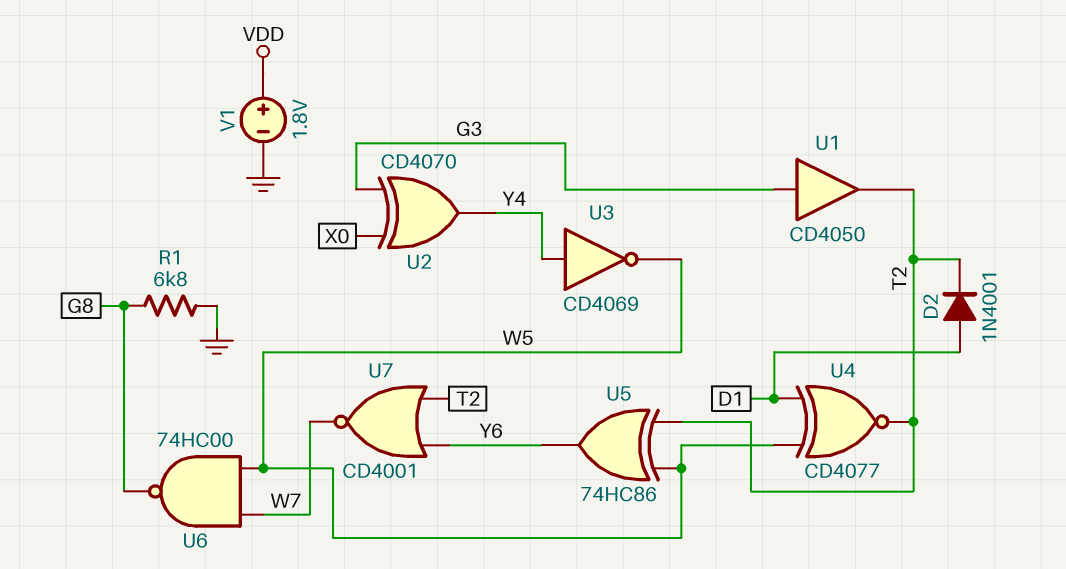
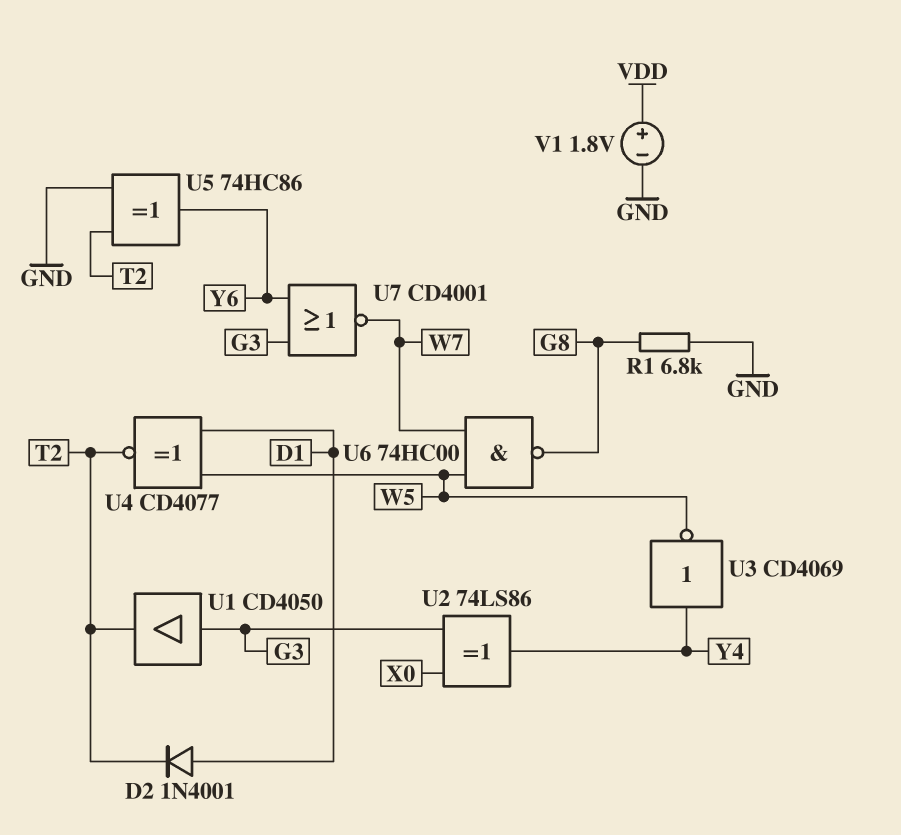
U2: XOR CD4070 (in G3, in X0, out Y4) -> XOR 74LS86 (in G3, in X0, out Y4)
U5: XOR 74HC86 (in T2, in W5, out Y6) -> XOR 74HC86 (in GND, in T2, out Y6)
U7: NOR CD4001 (in T2, in Y6, out W7) -> NOR CD4001 (in G3, in Y6, out W7)

